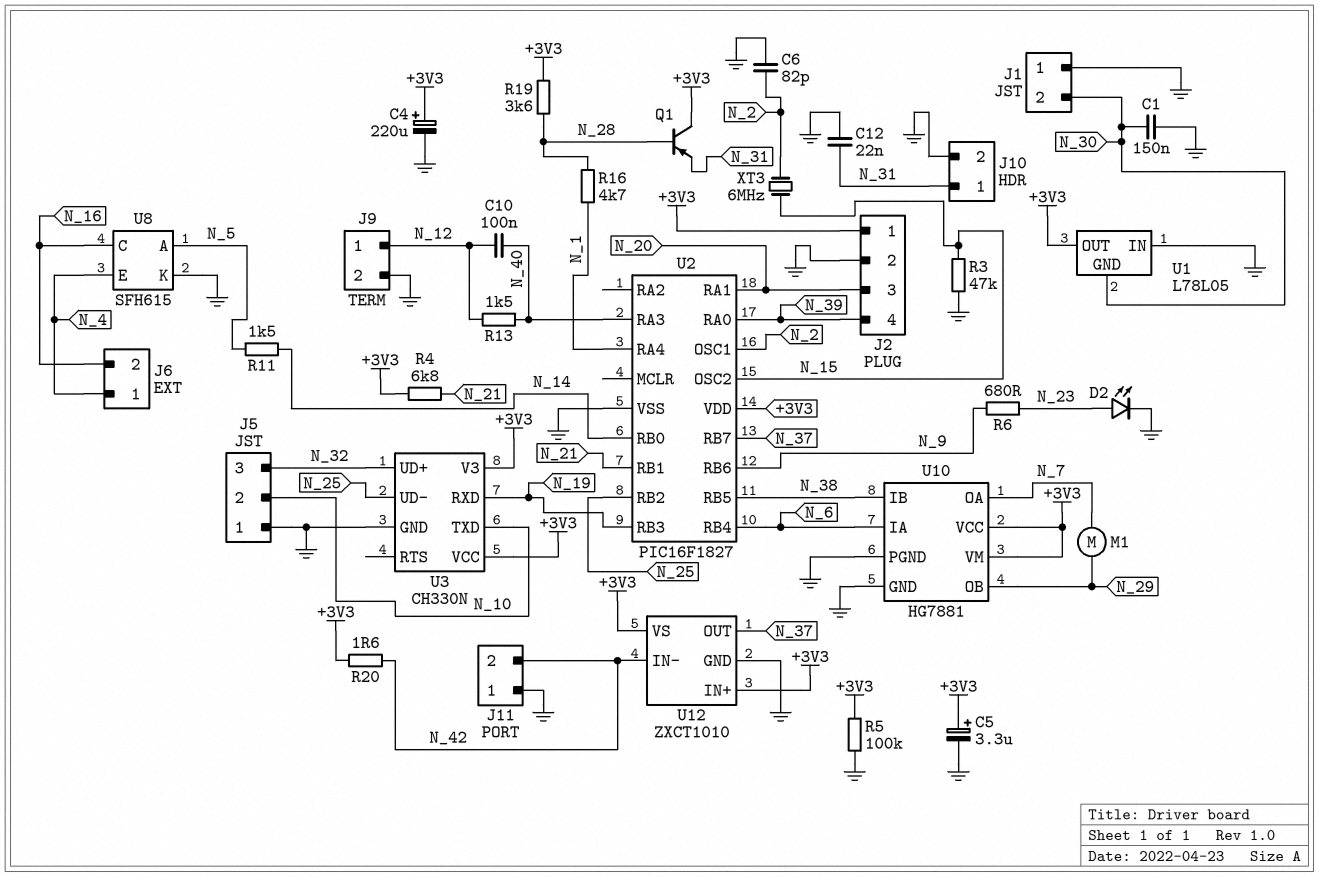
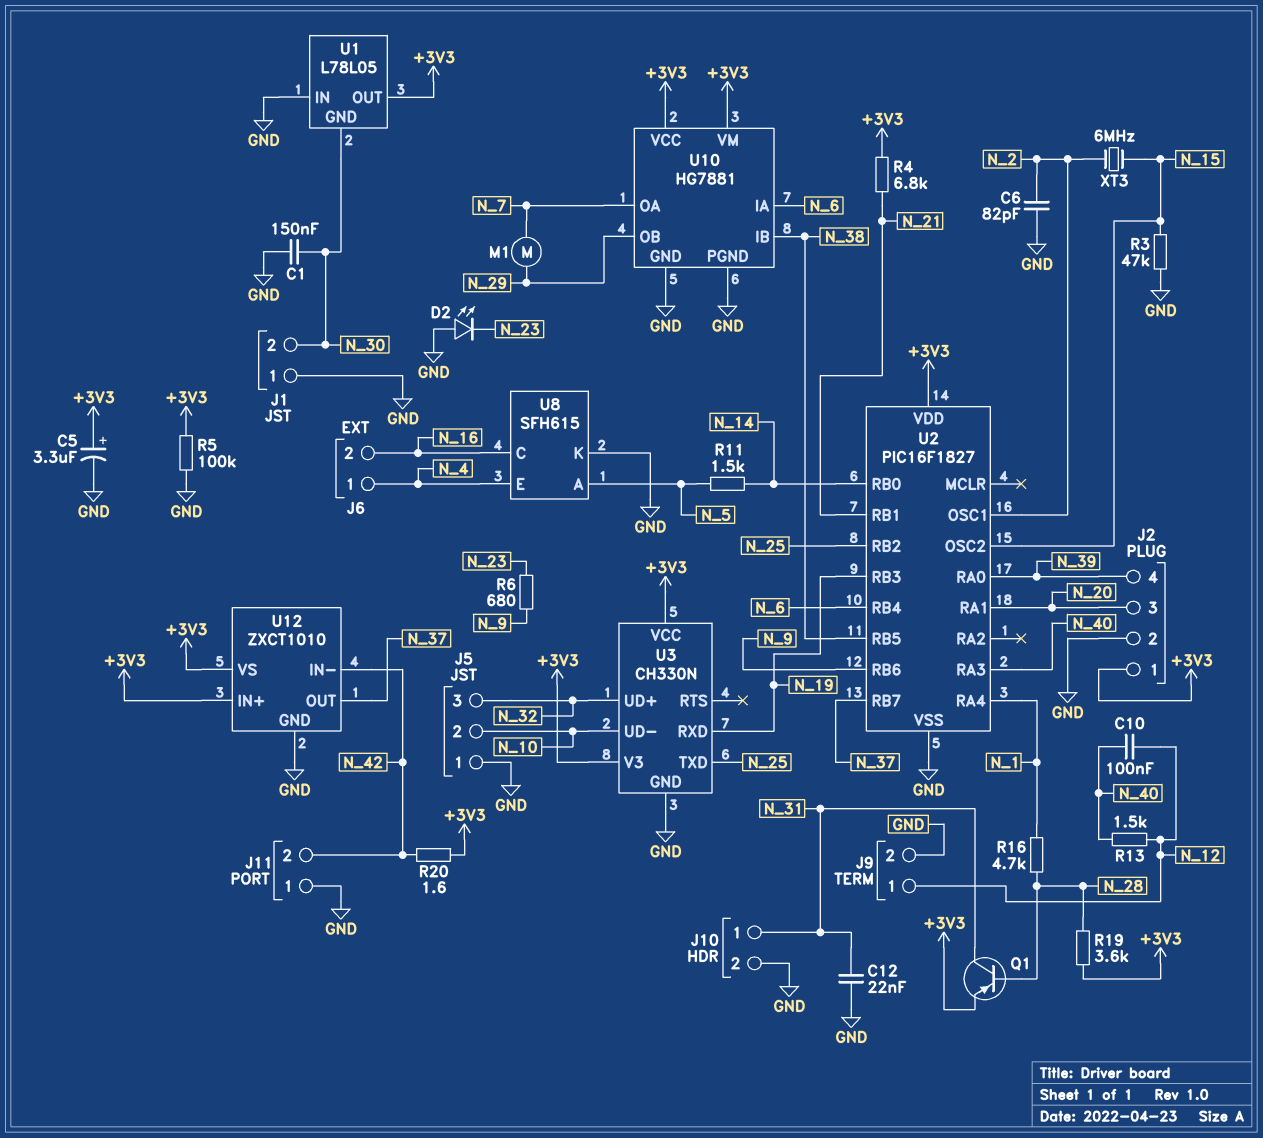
C4: 220uF (plus +3V3, minus GND) -> none
D2: LED (A N_23, K GND) -> LED (A GND, K N_23)
Q1: PNP (B N_28, C +3V3, E N_31) -> PNP (B N_28, C N_31, E +3V3)
U3 pin TXD: N_10 -> N_25
U3 pin UD-: N_25 -> N_10

